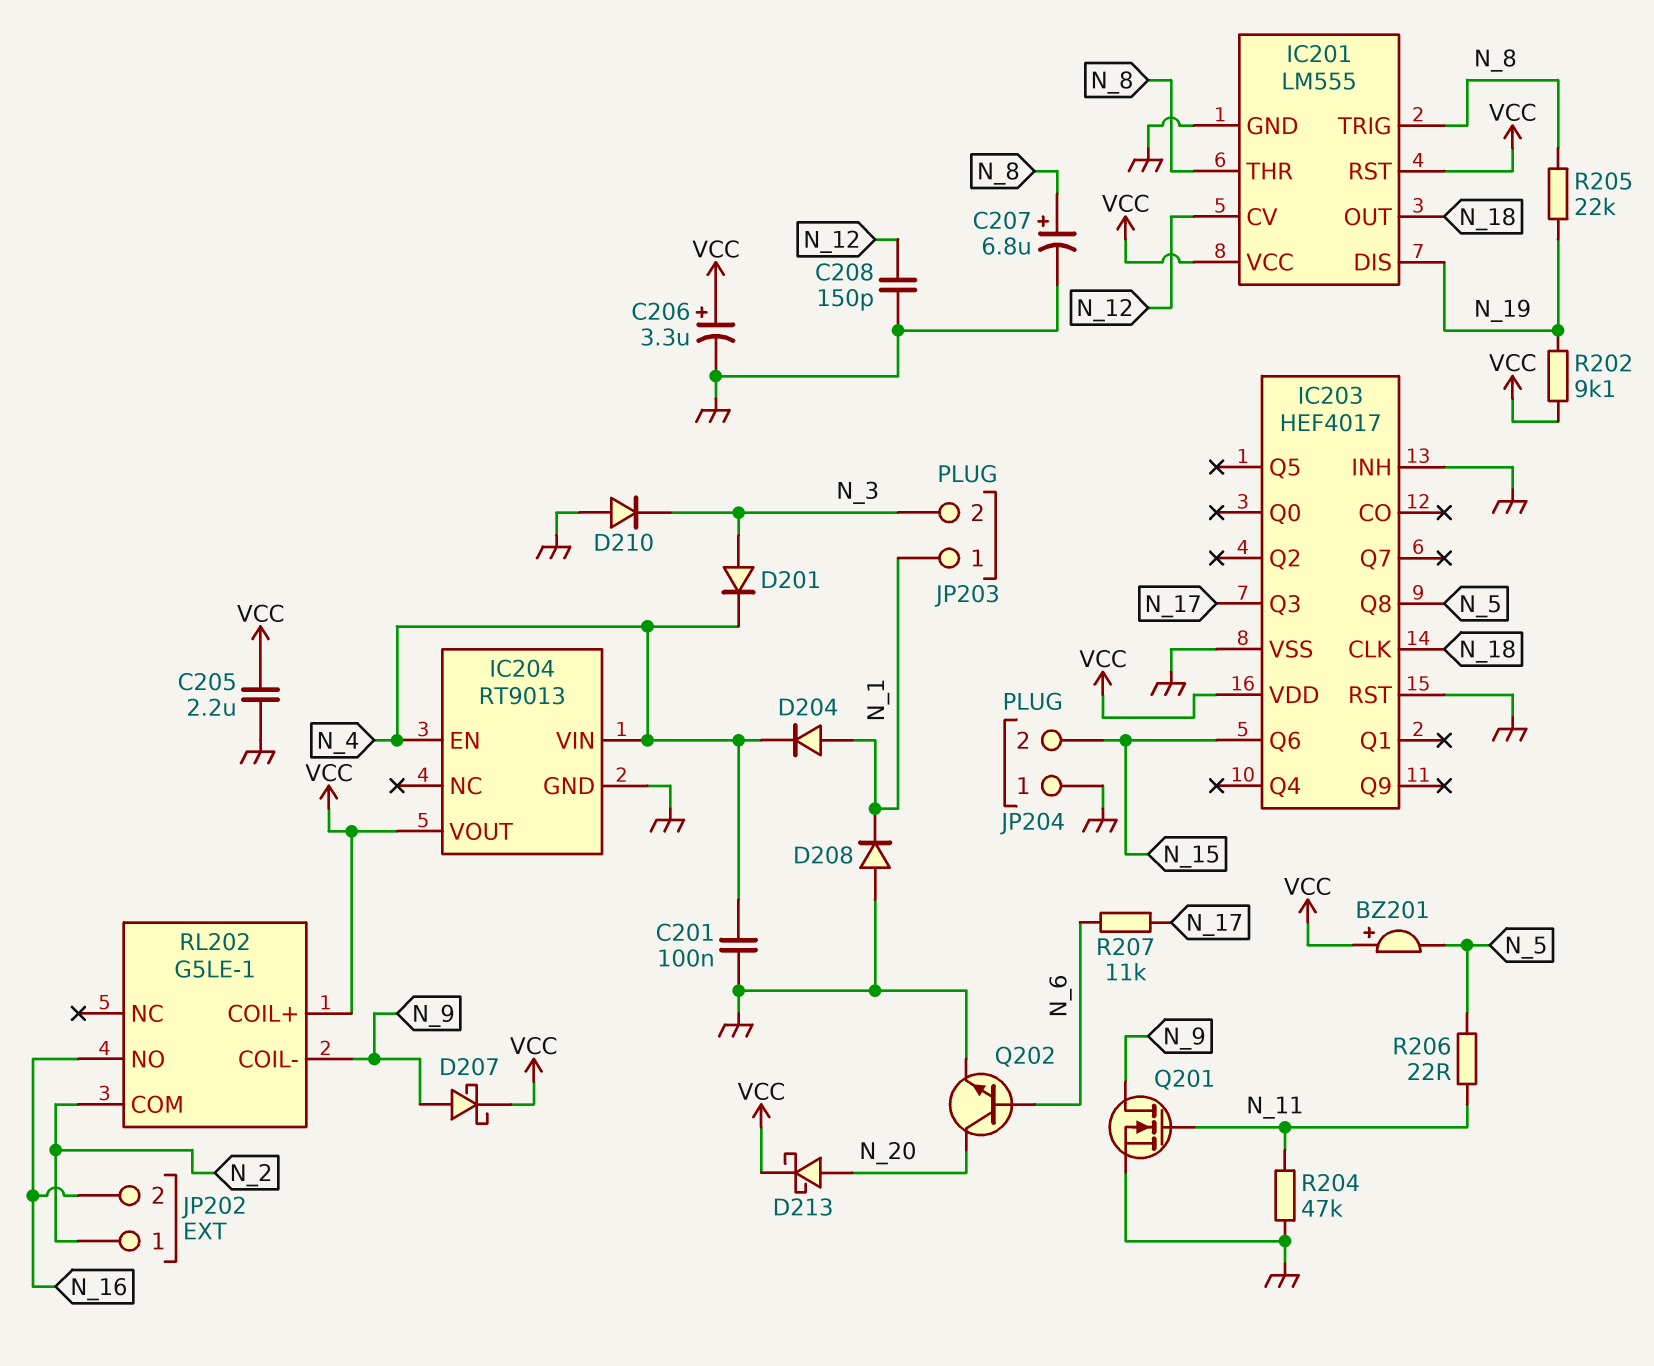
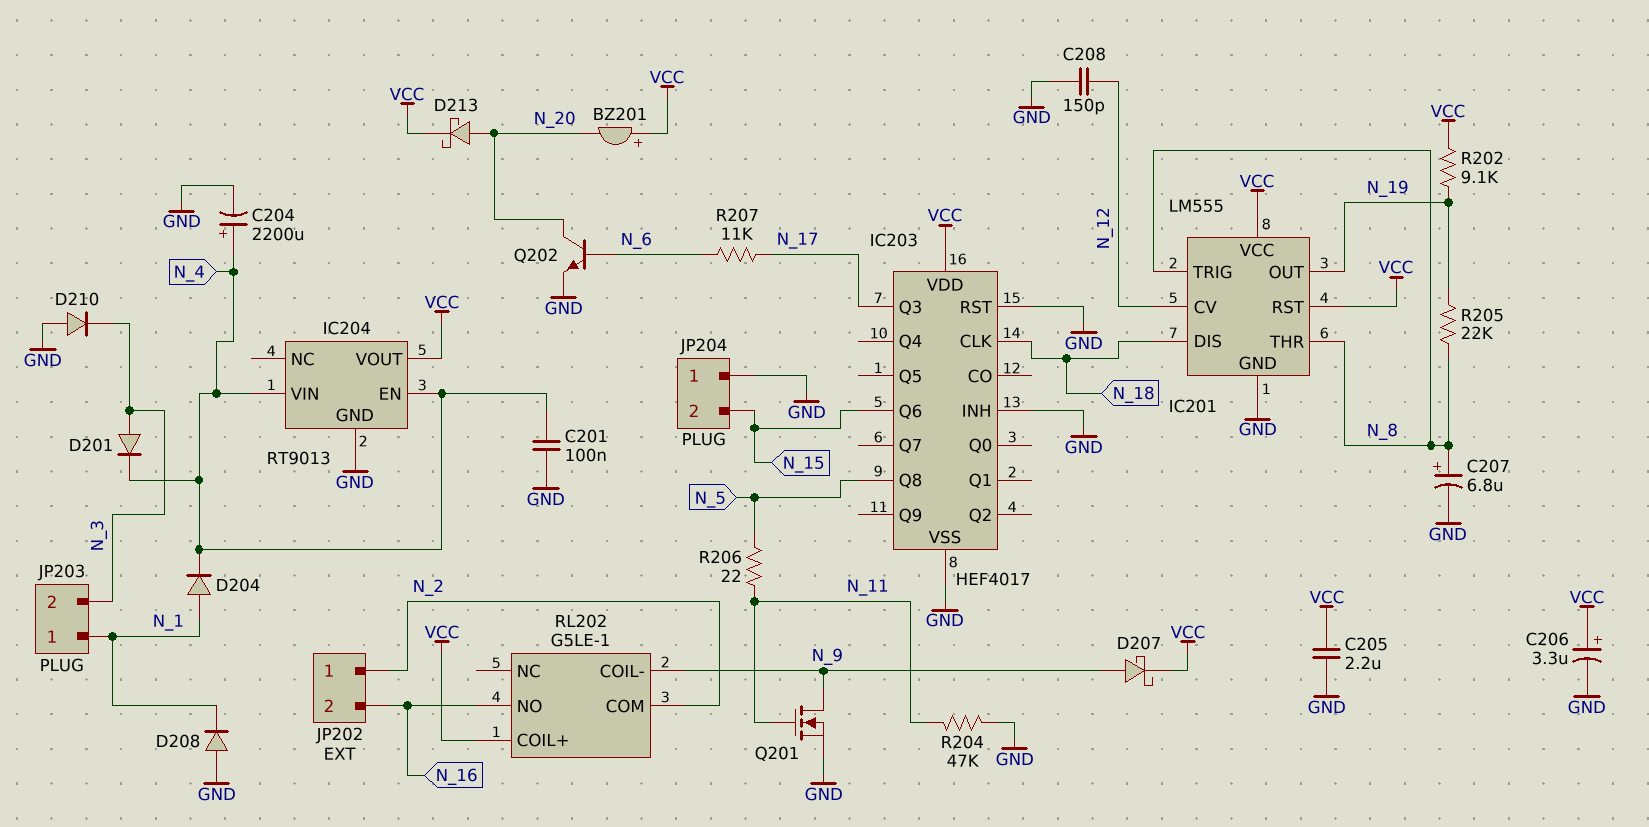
BZ201: buzzer (plus VCC, minus N_5) -> buzzer (plus VCC, minus N_20)
C204: none -> 2200uF (plus N_4, minus GND)
IC201 pin DIS: N_19 -> N_18
IC201 pin OUT: N_18 -> N_19

